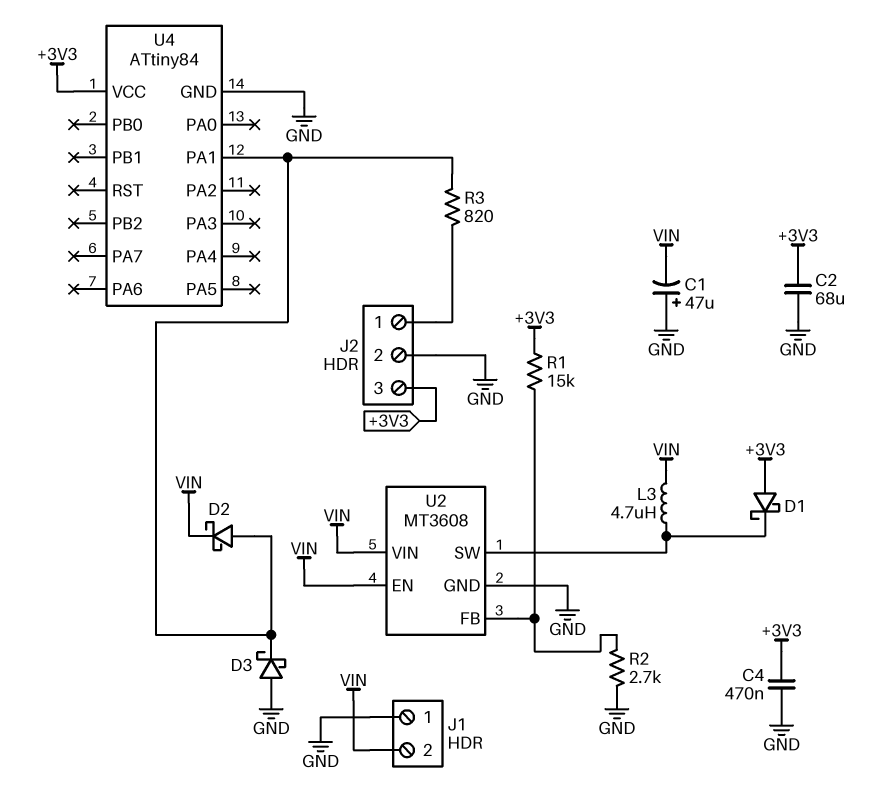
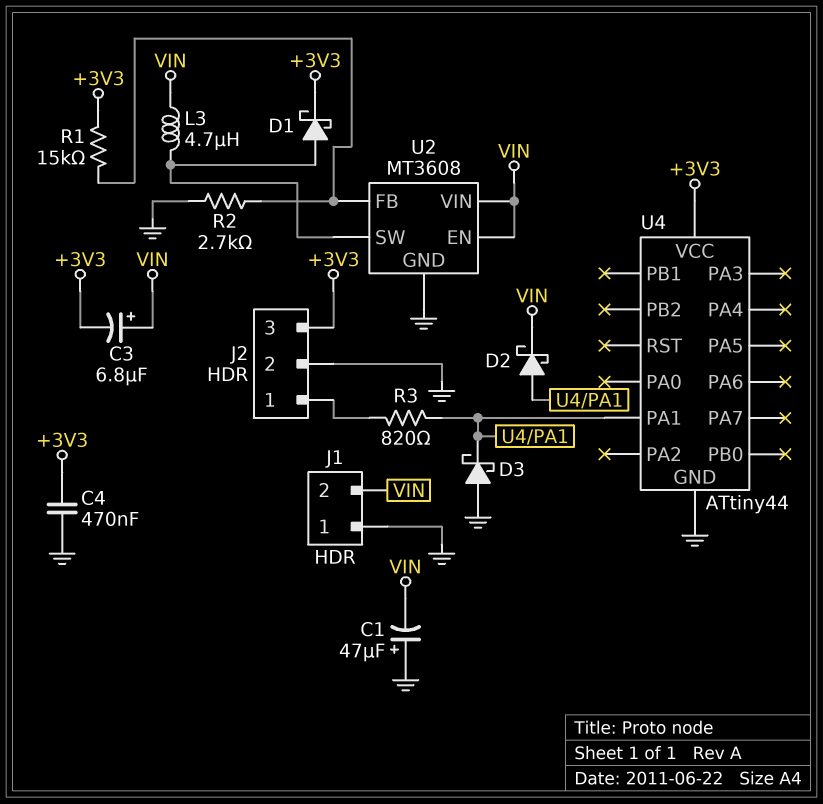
C2: 68uF (+3V3, GND) -> none
C3: none -> 6.8uF (plus VIN, minus +3V3)
D1: schottky (A +3V3, K U2/SW) -> schottky (A U2/SW, K +3V3)
U4: ATtiny84 -> ATtiny44

